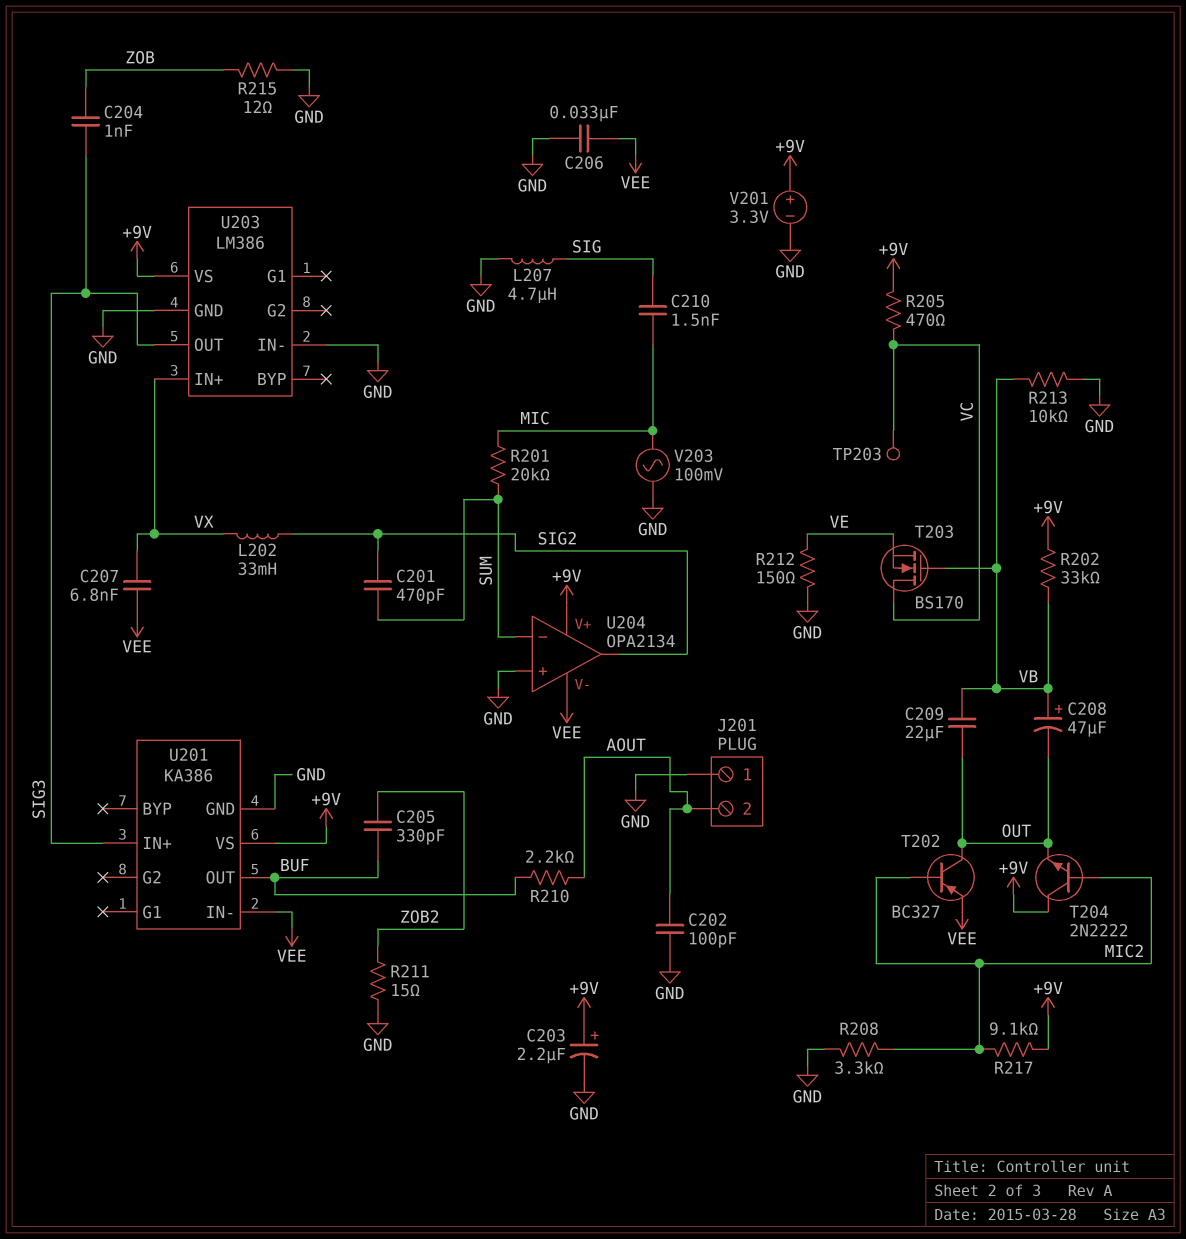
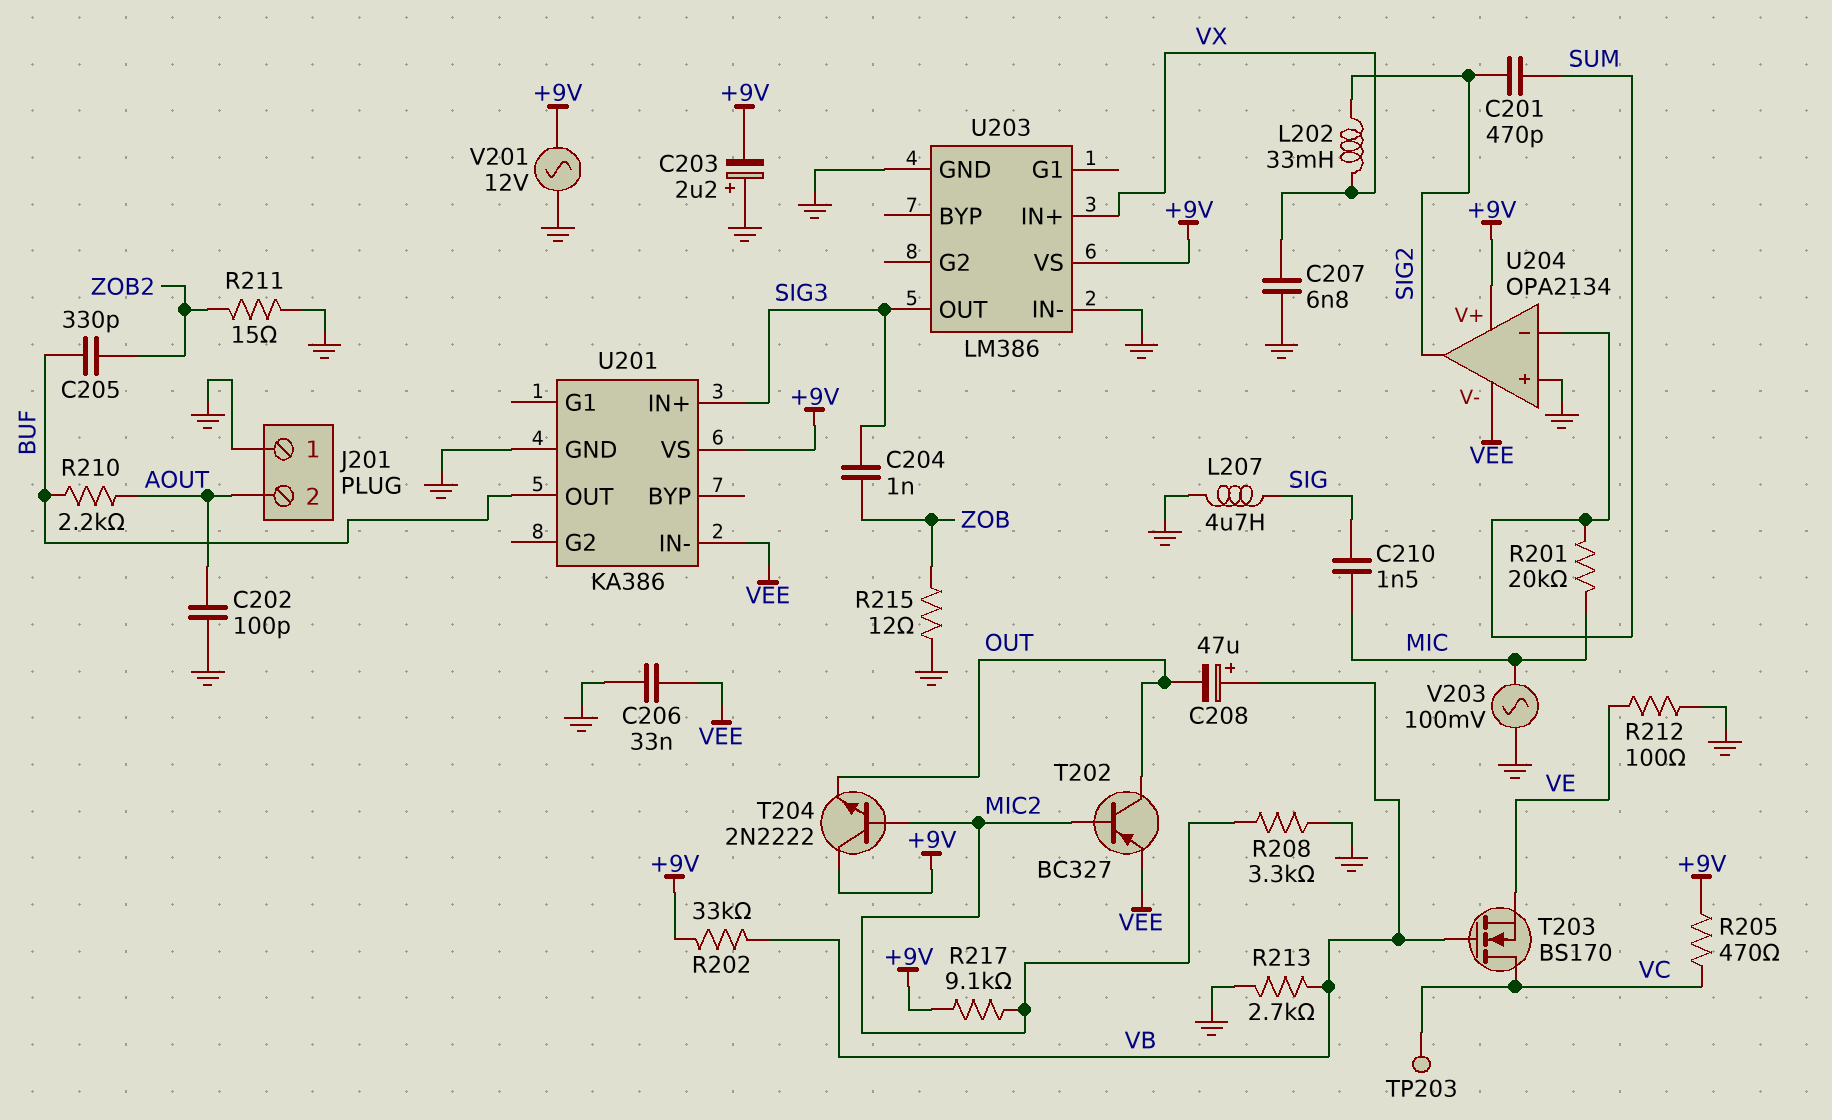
C203: 2.2uF (plus +9V, minus GND) -> 2.2uF (plus GND, minus +9V)
C207: 6.8nF (VEE, VX) -> 6.8nF (GND, VX)
C209: 22uF (OUT, VB) -> none
R212: 150 (GND, VE) -> 100 (GND, VE)
R213: 10k (GND, VB) -> 2.7k (GND, VB)
V201: 3.3V (plus +9V, minus GND) -> AC 12V (+9V, GND)

